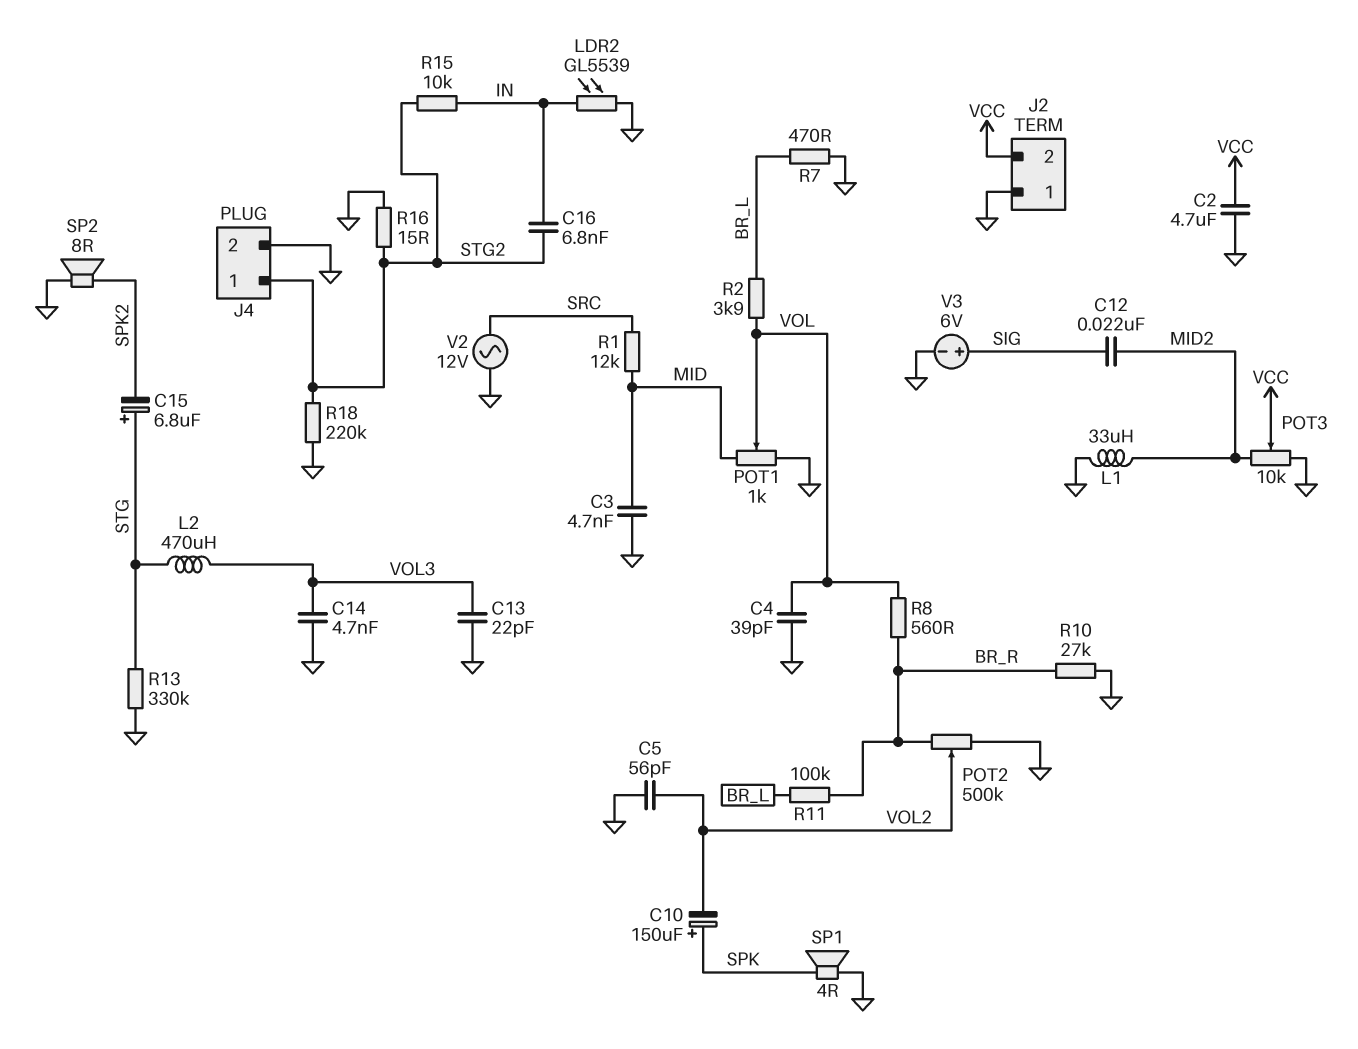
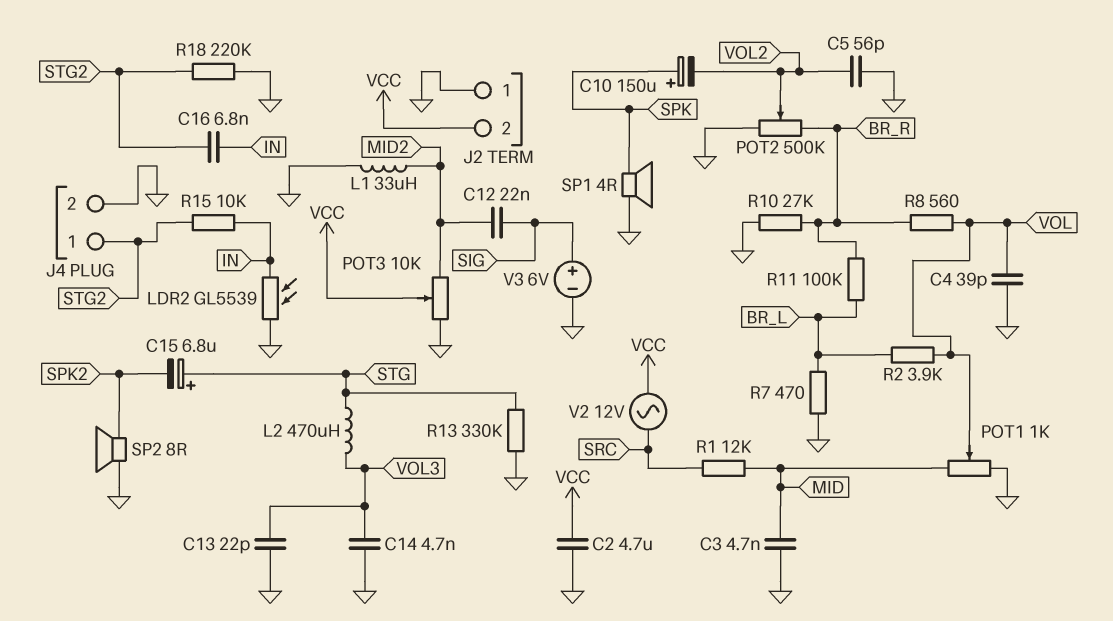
R16: 15 (GND, STG2) -> none
V2: AC 12V (GND, SRC) -> AC 12V (SRC, VCC)

